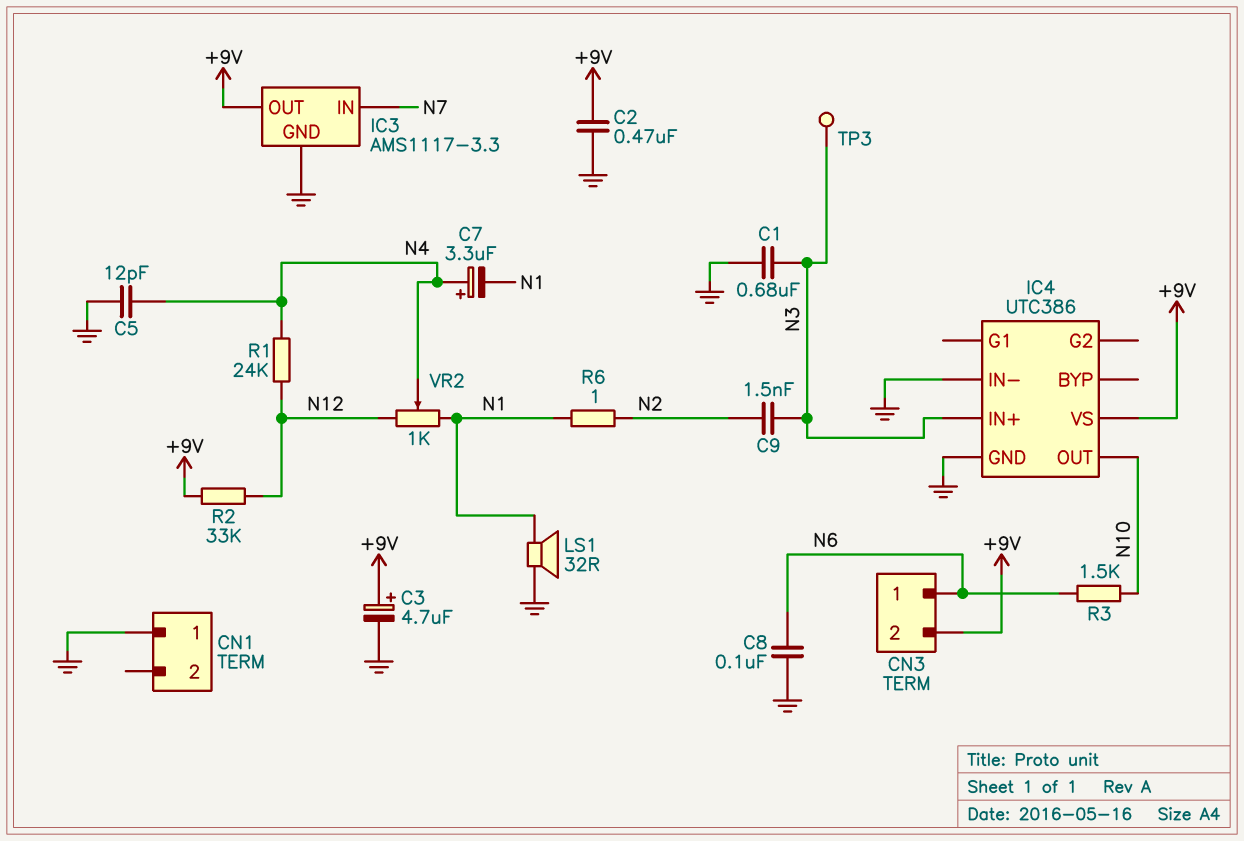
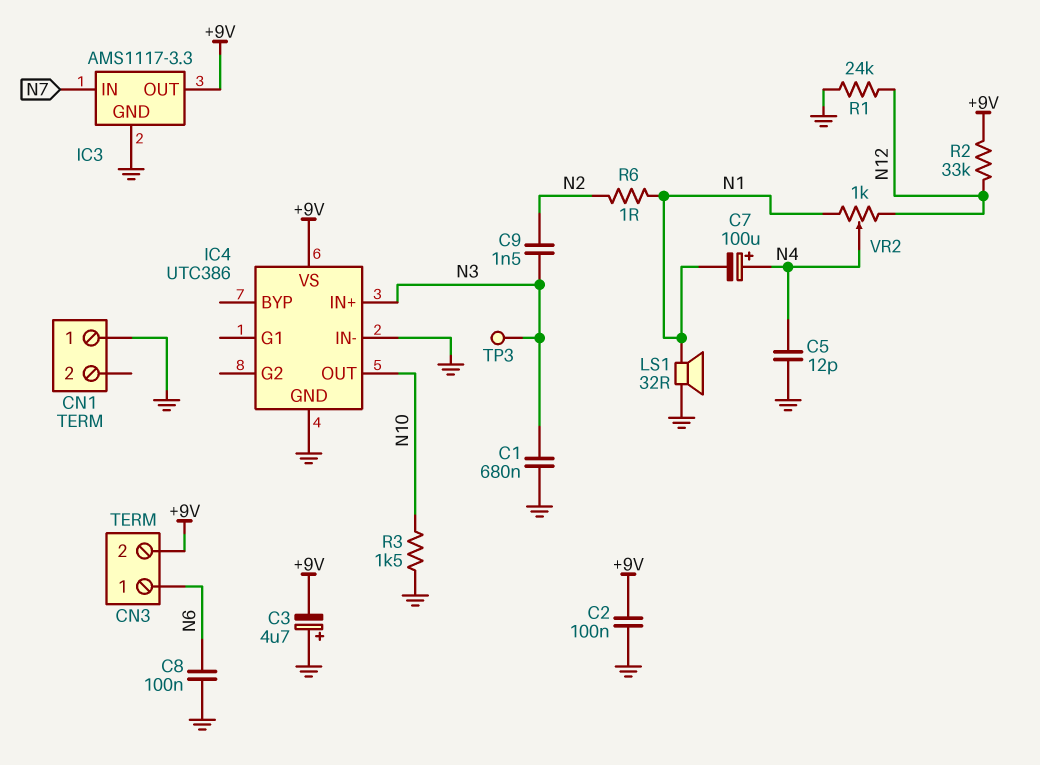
C2: 470nF (+9V, GND) -> 100nF (+9V, GND)
C3: 4.7uF (plus +9V, minus GND) -> 4.7uF (plus GND, minus +9V)
C7: 3.3uF (plus N4, minus N1) -> 100uF (plus N4, minus N1)
R1: 24k (N4, N12) -> 24k (GND, N12)
R3: 1.5k (N6, N10) -> 1.5k (GND, N10)

